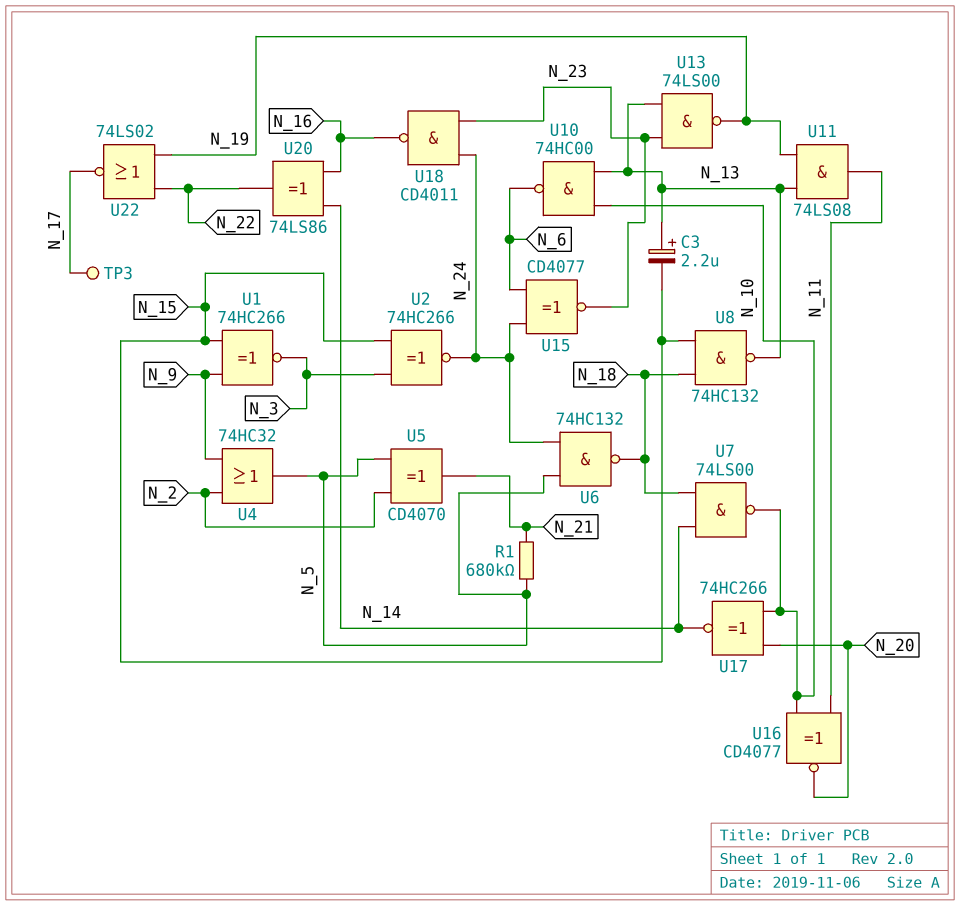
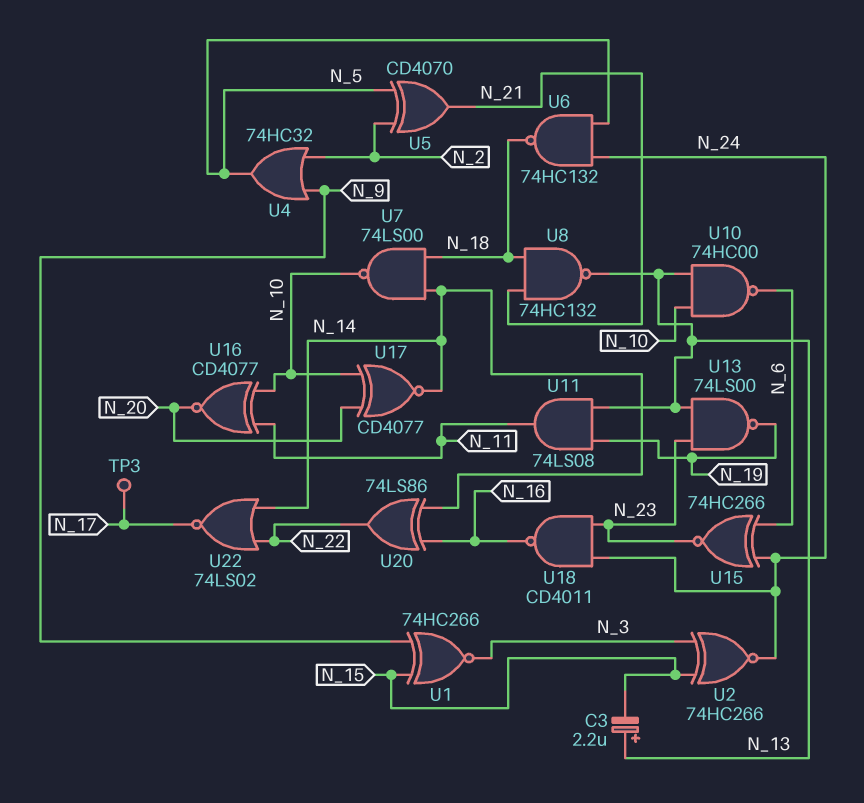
R1: 680k (N_5, N_21) -> none
U8: NAND 74HC132 (in N_15, in N_18, out N_13) -> NAND 74HC132 (in N_18, in N_21, out N_13)
U15: XNOR CD4077 (in N_6, in N_24, out N_23) -> XNOR 74HC266 (in N_6, in N_24, out N_23)
U17: XNOR 74HC266 (in N_10, in N_20, out N_14) -> XNOR CD4077 (in N_10, in N_20, out N_14)
U22: NOR 74LS02 (in N_19, in N_22, out N_17) -> NOR 74LS02 (in N_14, in N_22, out N_17)

